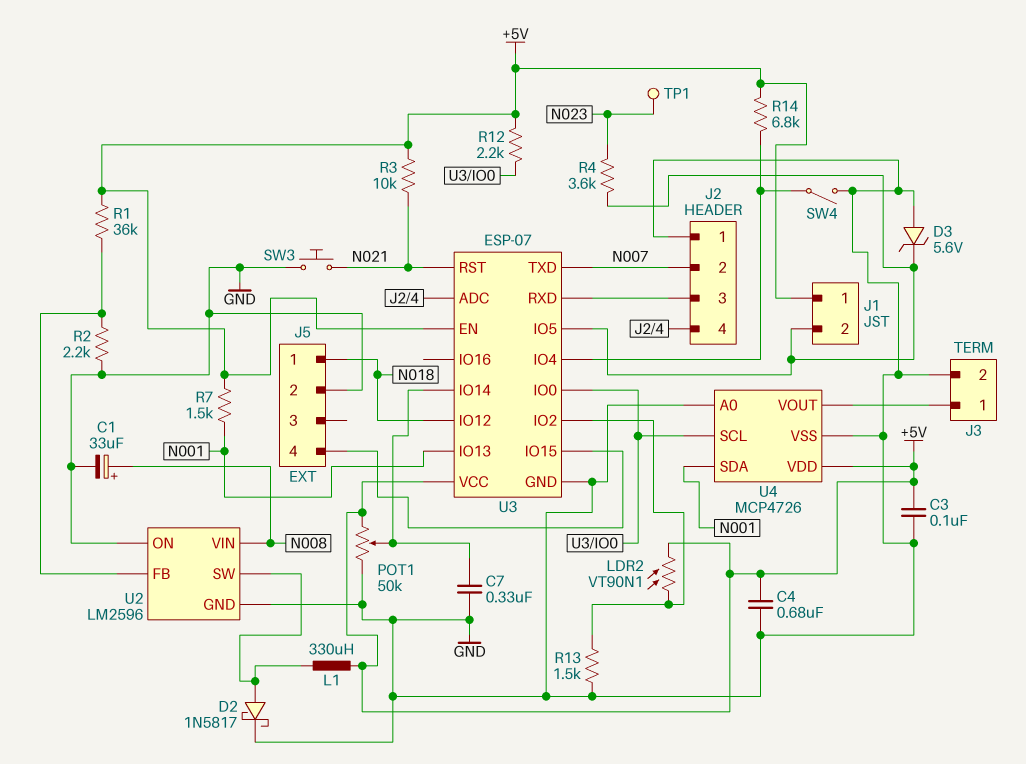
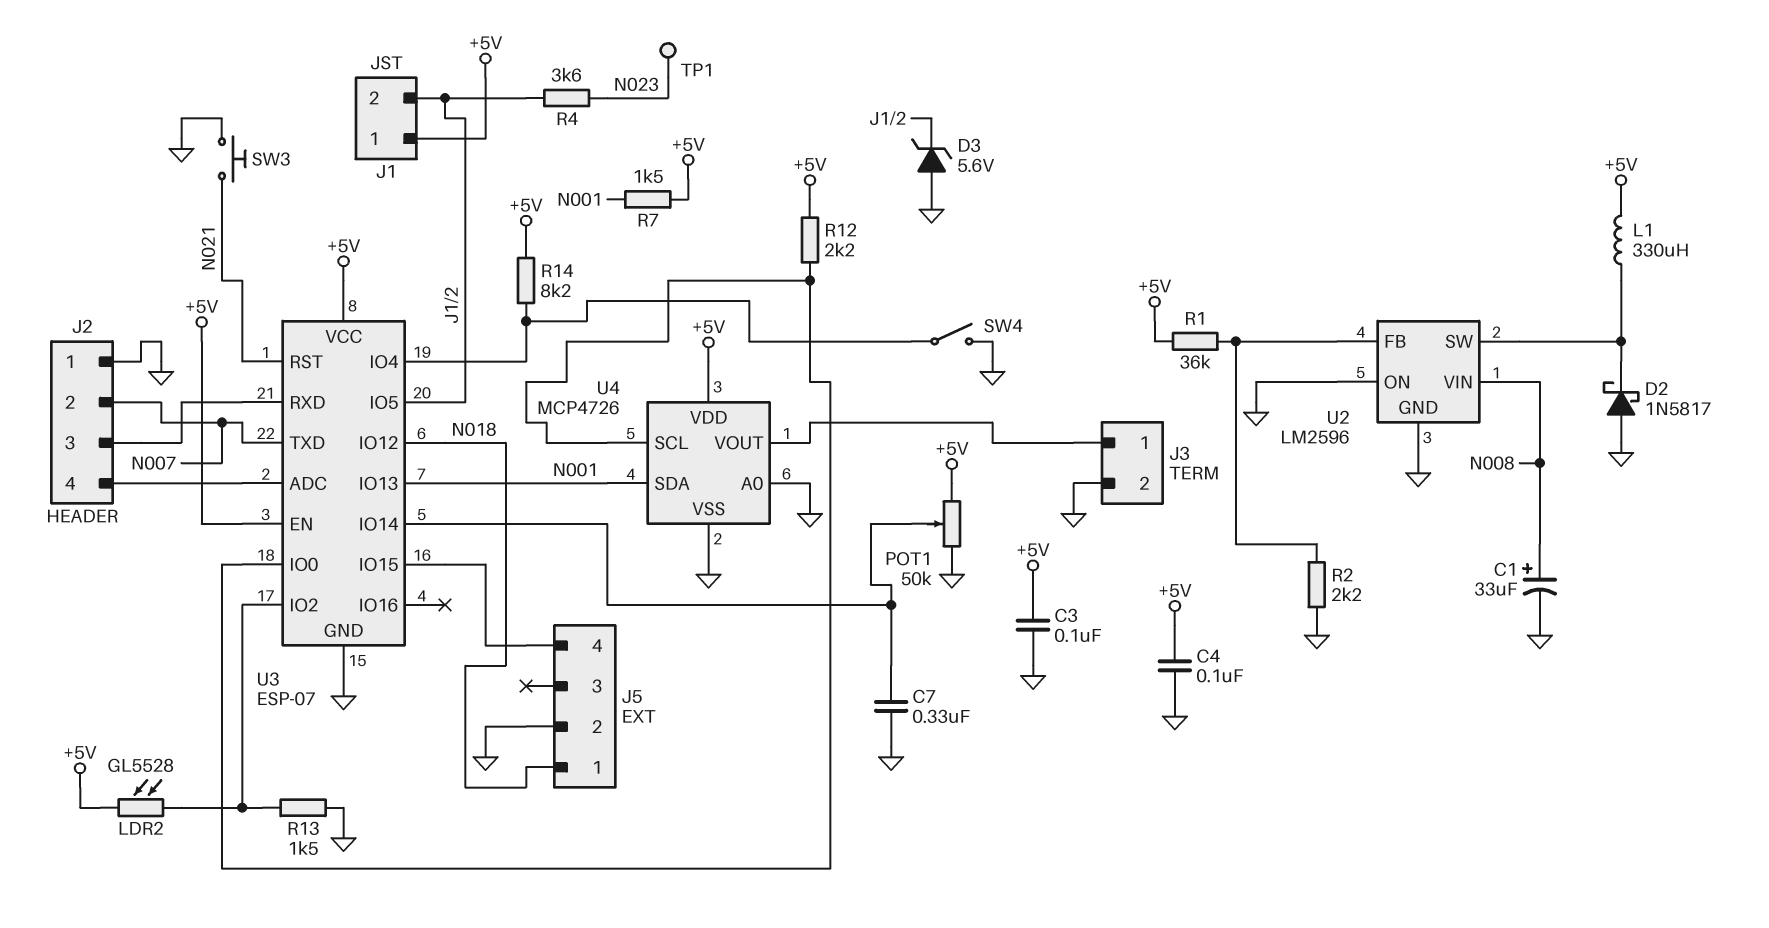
C4: 680nF (+5V, GND) -> 100nF (+5V, GND)
D2: schottky 1N5817 (A U2/SW, K GND) -> schottky 1N5817 (A GND, K U2/SW)
LDR2: VT90N1 (+5V, U3/IO2) -> GL5528 (+5V, U3/IO2)
R3: 10k (+5V, N021) -> none
R14: 6.8k (+5V, U3/IO4) -> 8.2k (+5V, U3/IO4)

